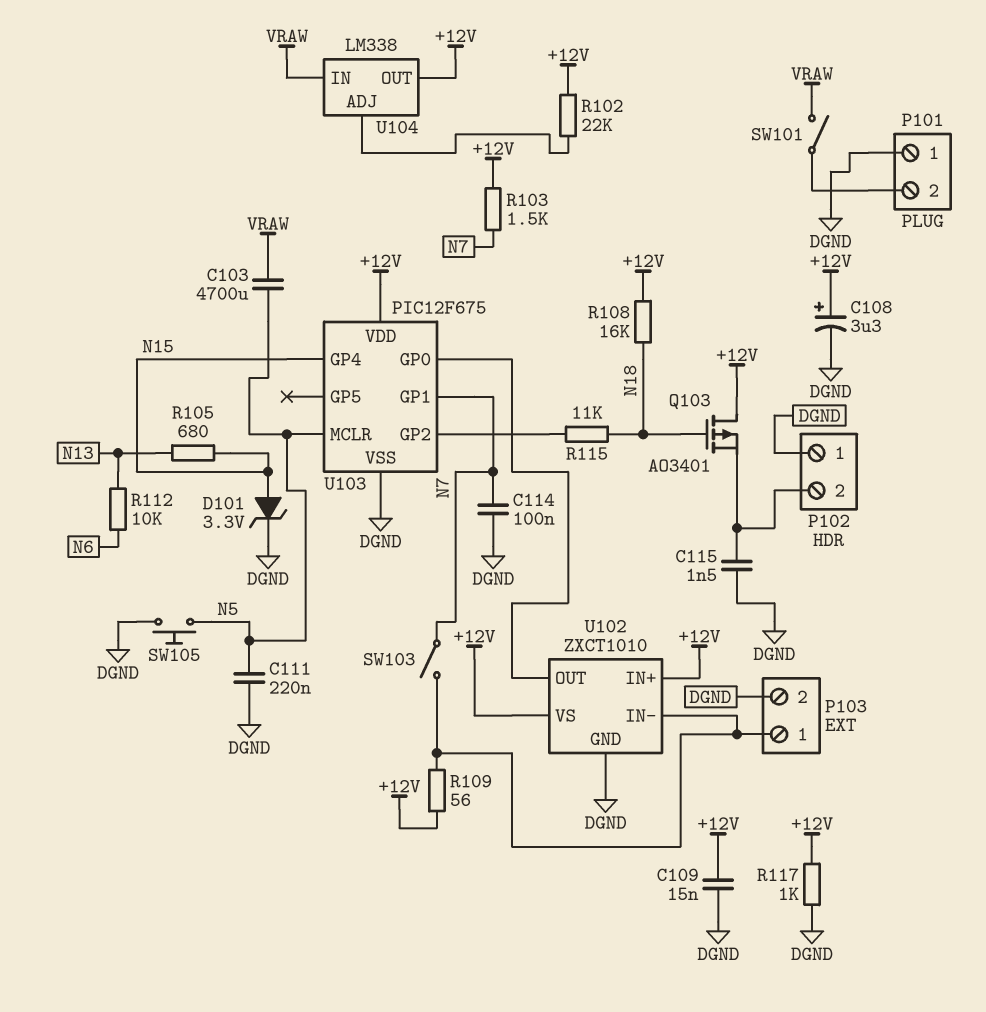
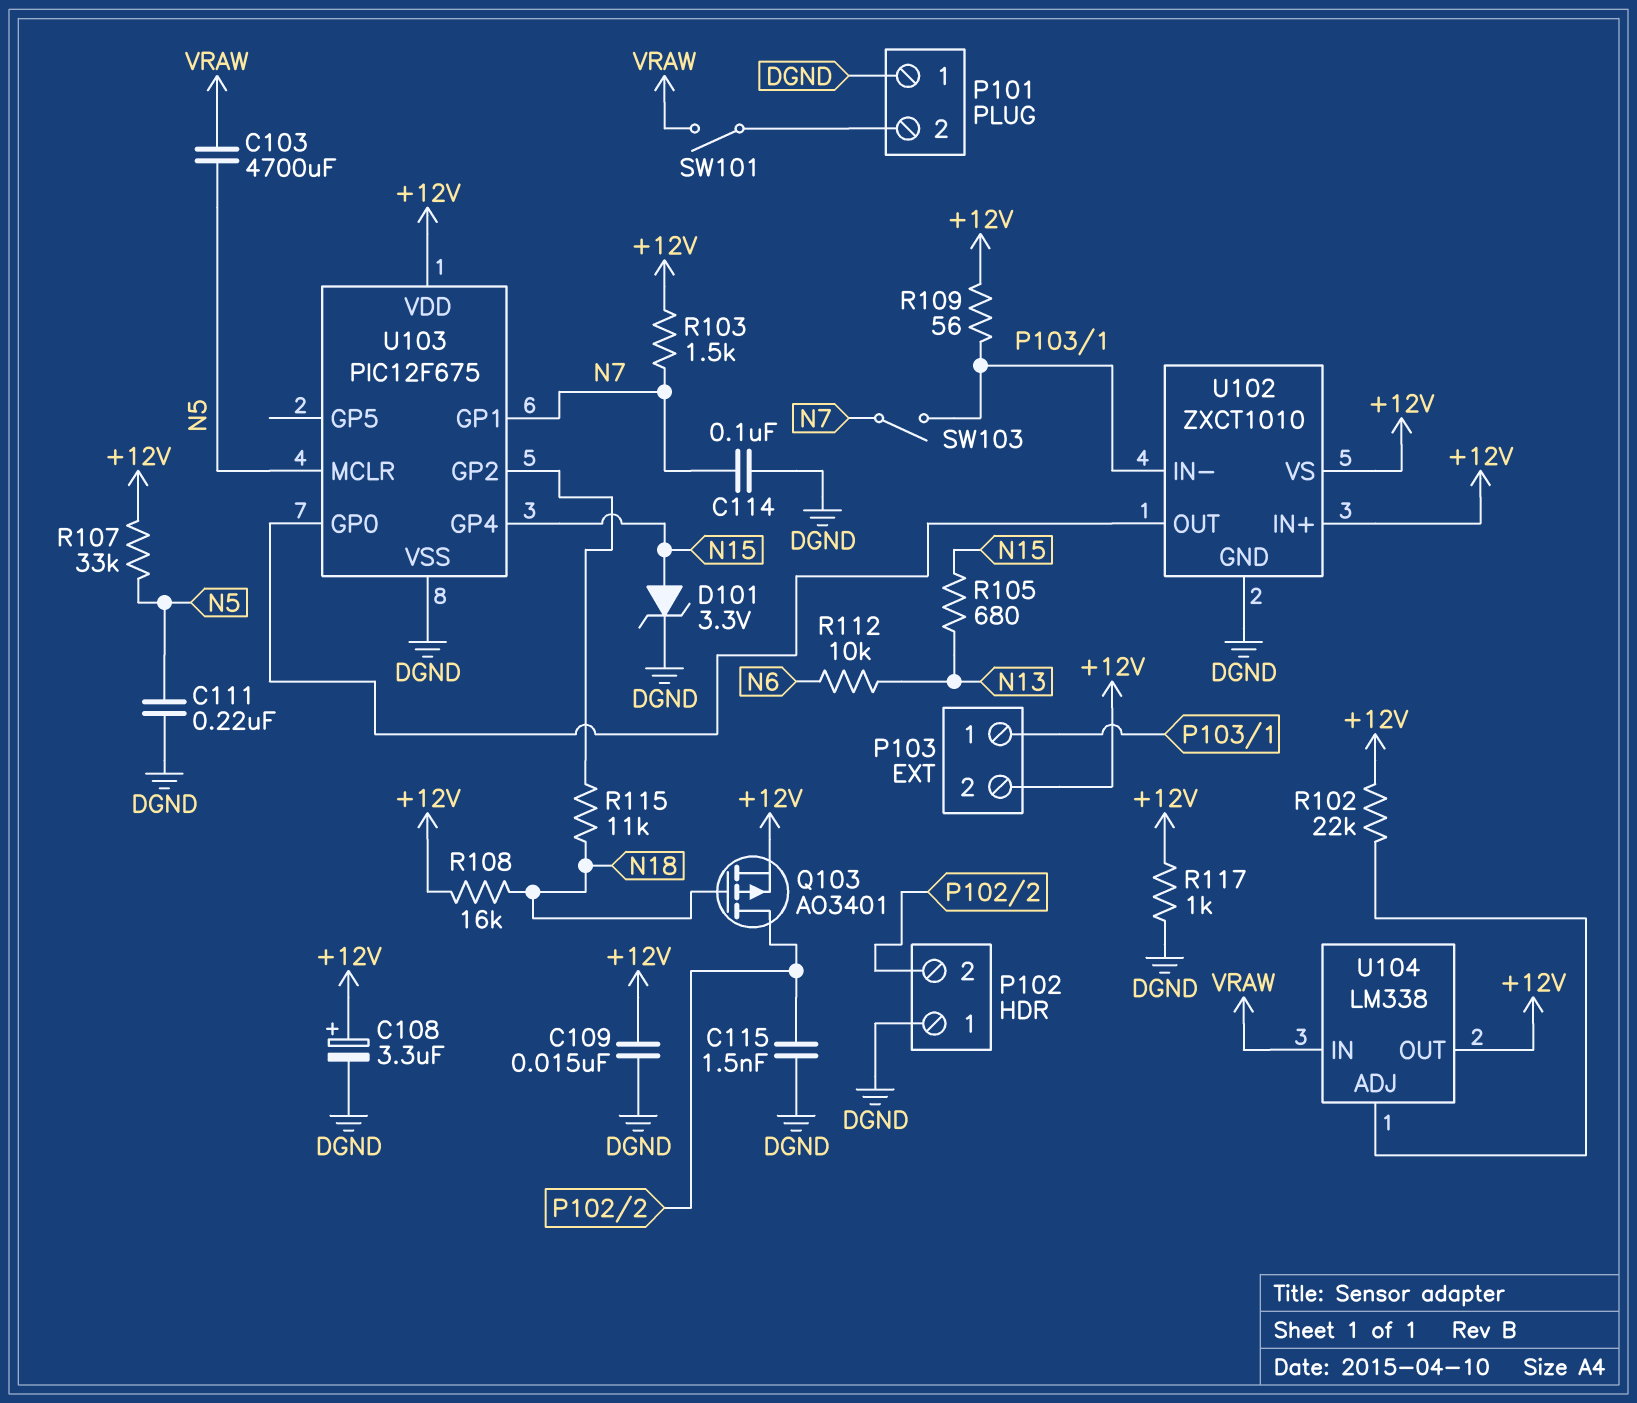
P103 pin 2: DGND -> +12V
Q103: PMOS AO3401 (G N18, D +12V, S P102/2) -> PMOS AO3401 (G N18, D P102/2, S +12V)
R107: none -> 33k (+12V, N5)
SW105: button (DGND, N5) -> none

